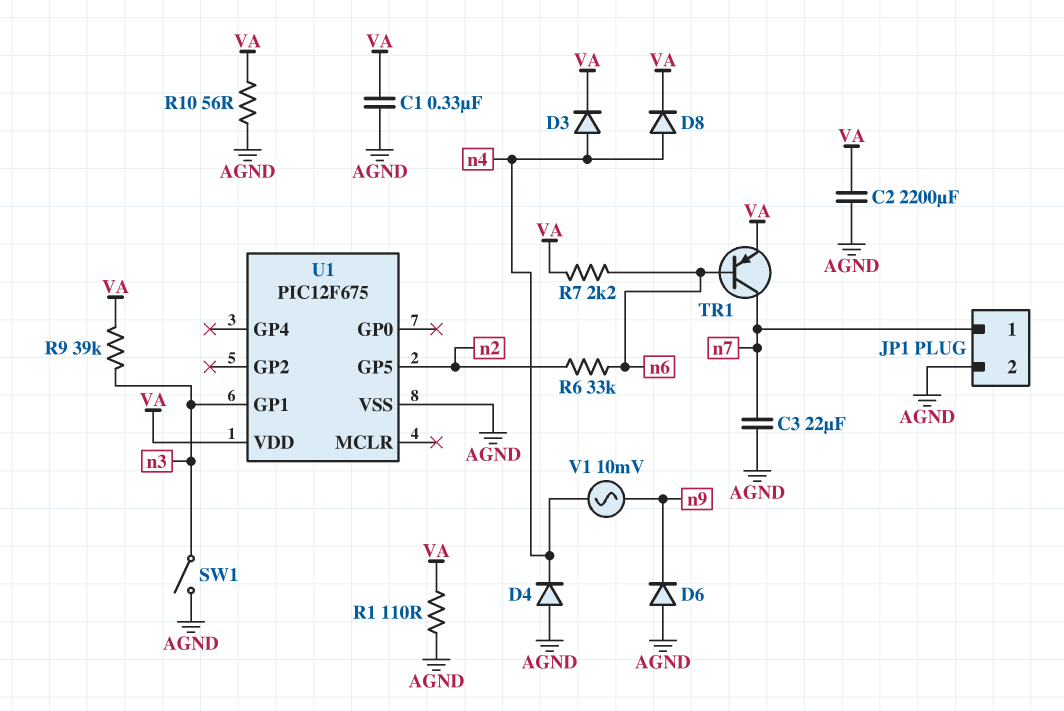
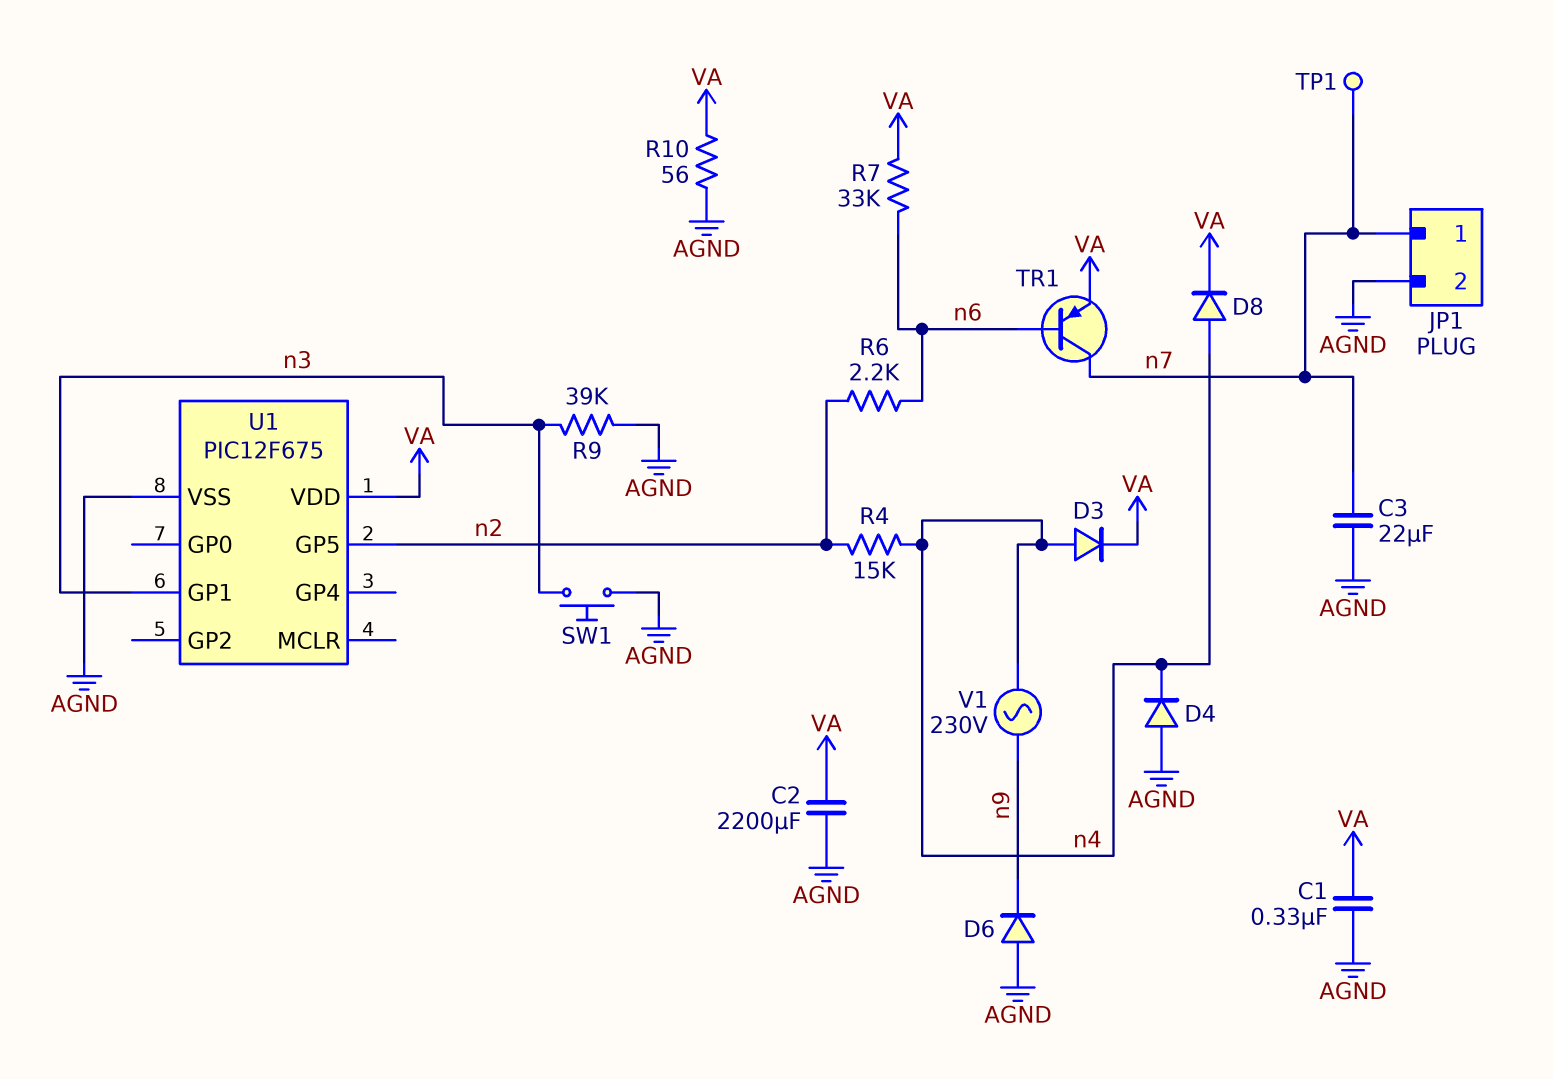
R1: 110 (AGND, VA) -> none
R4: none -> 15k (n2, n4)
R6: 33k (n2, n6) -> 2.2k (n2, n6)
R7: 2.2k (VA, n6) -> 33k (VA, n6)
R9: 39k (VA, n3) -> 39k (AGND, n3)
SW1: switch (AGND, n3) -> button (AGND, n3)
TP1: none -> test point (n7)
V1: AC 10mV (n4, n9) -> AC 230V (n4, n9)

